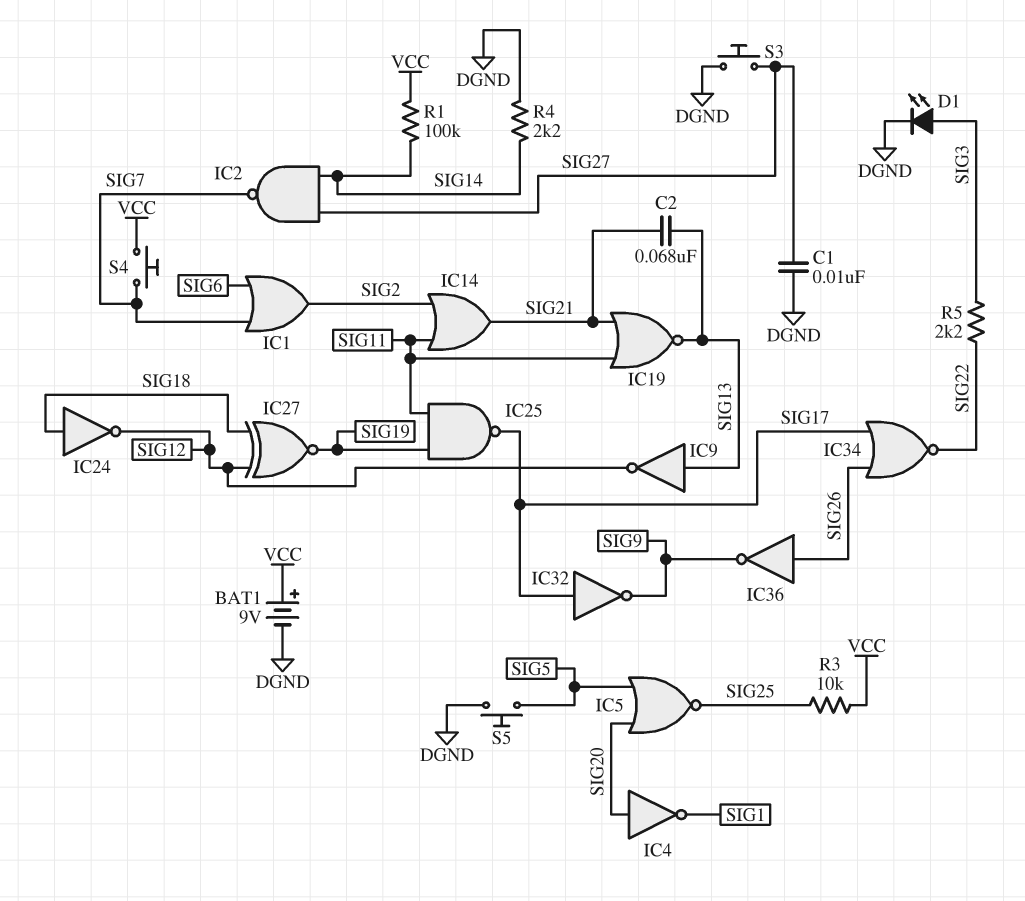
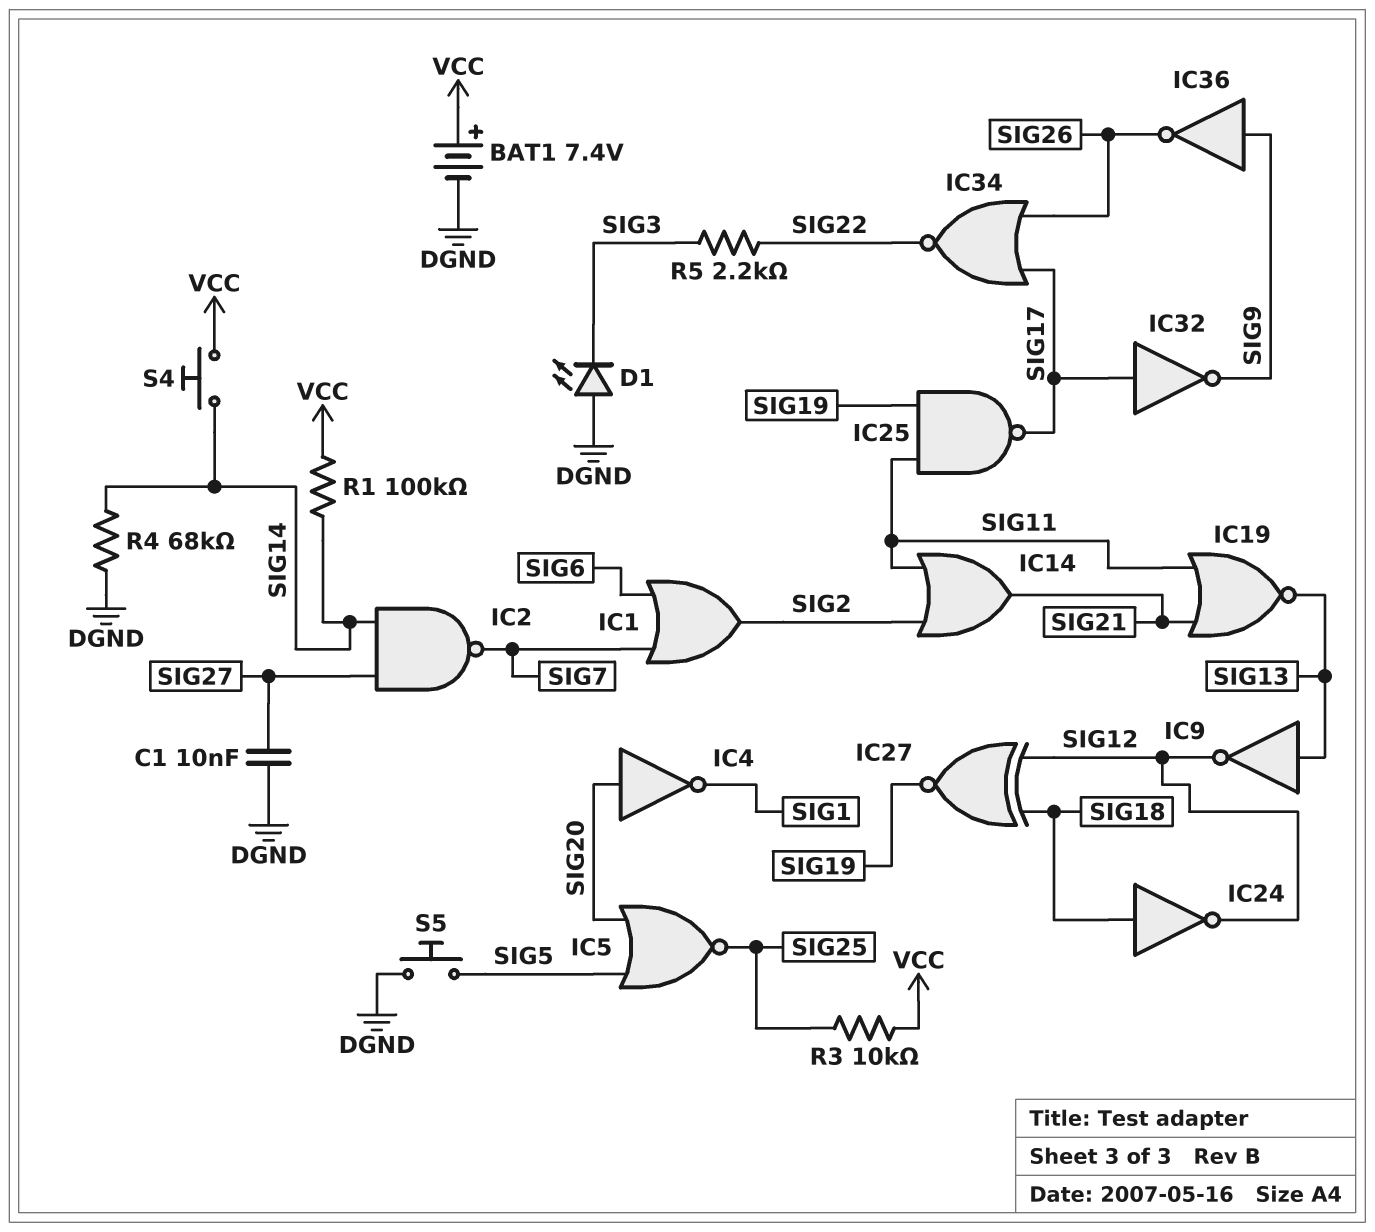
BAT1: 9V (plus VCC, minus DGND) -> 7.4V (plus VCC, minus DGND)
C2: 68nF (SIG13, SIG21) -> none
D1: LED (A SIG3, K DGND) -> LED (A DGND, K SIG3)
IC36: NOT (in SIG26, out SIG9) -> NOT (in SIG9, out SIG26)
R4: 2.2k (DGND, SIG14) -> 68k (DGND, SIG14)
S3: button (DGND, SIG27) -> none
S4: button (SIG7, VCC) -> button (SIG14, VCC)

